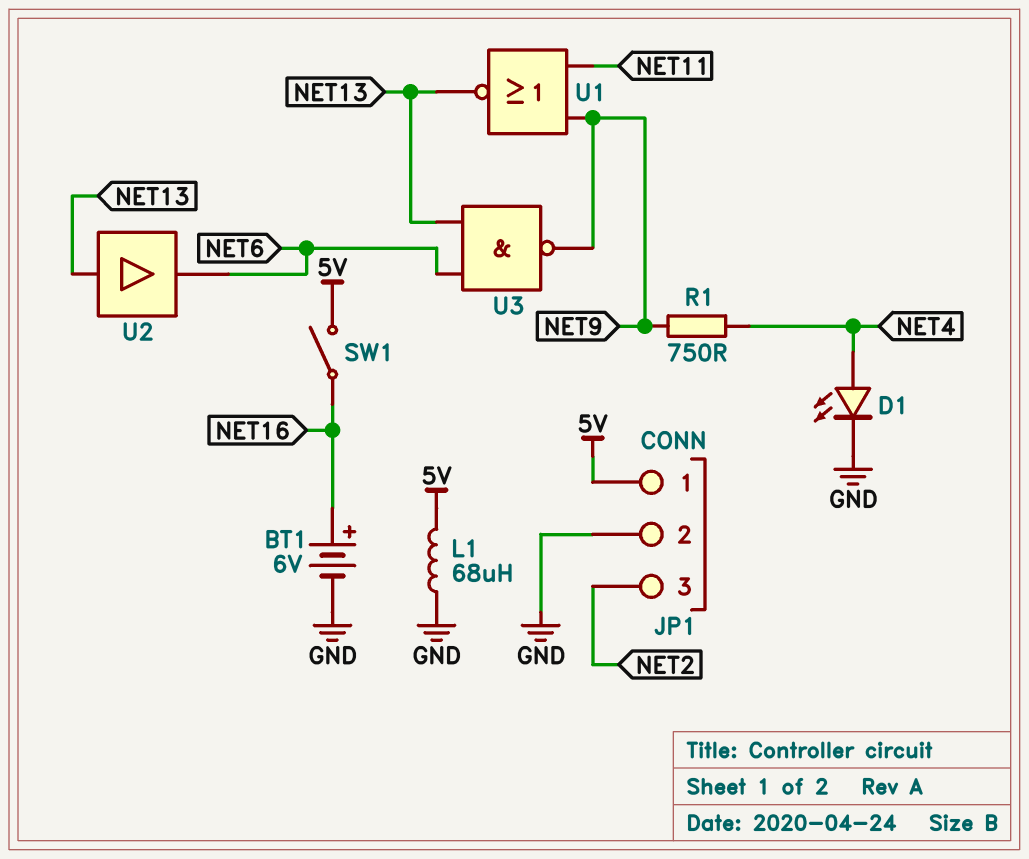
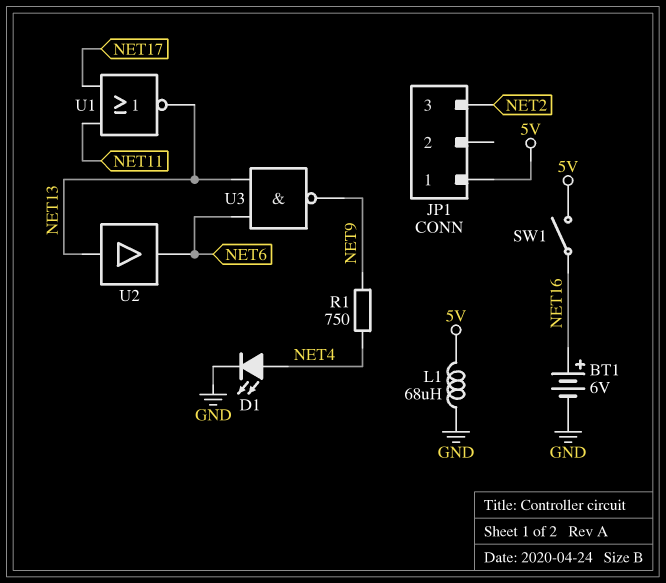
JP1 pin 2: GND -> none
U1: NOR (in NET9, in NET11, out NET13) -> NOR (in NET11, in NET17, out NET13)

